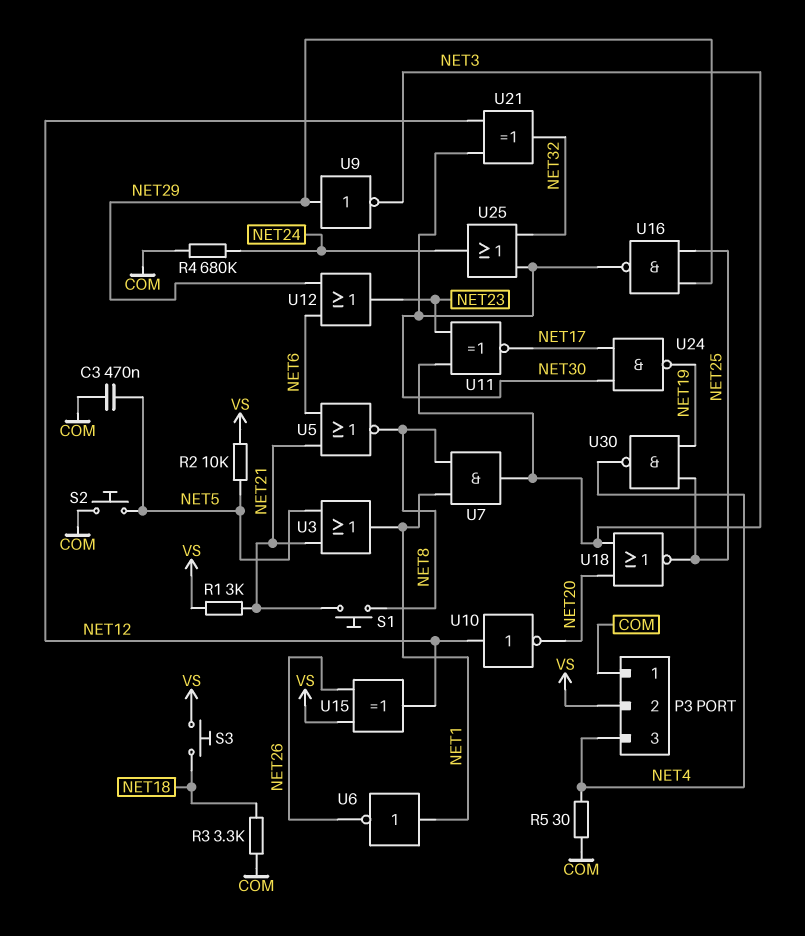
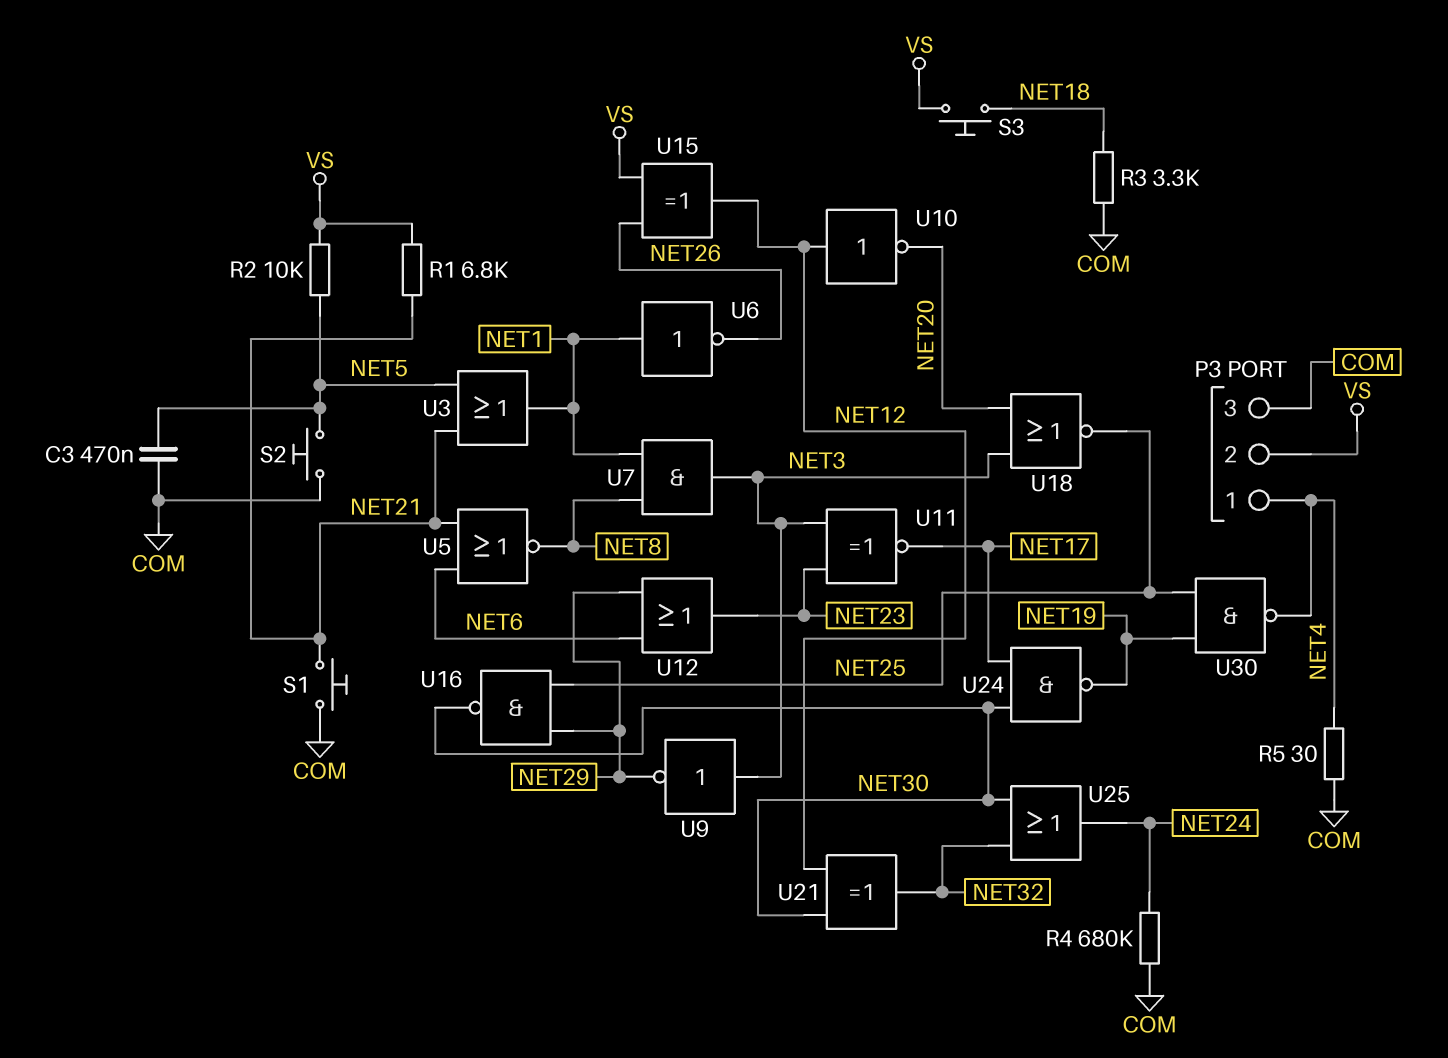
P3 pin 1: COM -> NET4
P3 pin 3: NET4 -> COM
R1: 3k (NET21, VS) -> 6.8k (NET21, VS)
S1: button (NET8, NET21) -> button (COM, NET21)
U9: NOT (in NET29, out NET3) -> NOT (in NET3, out NET29)

